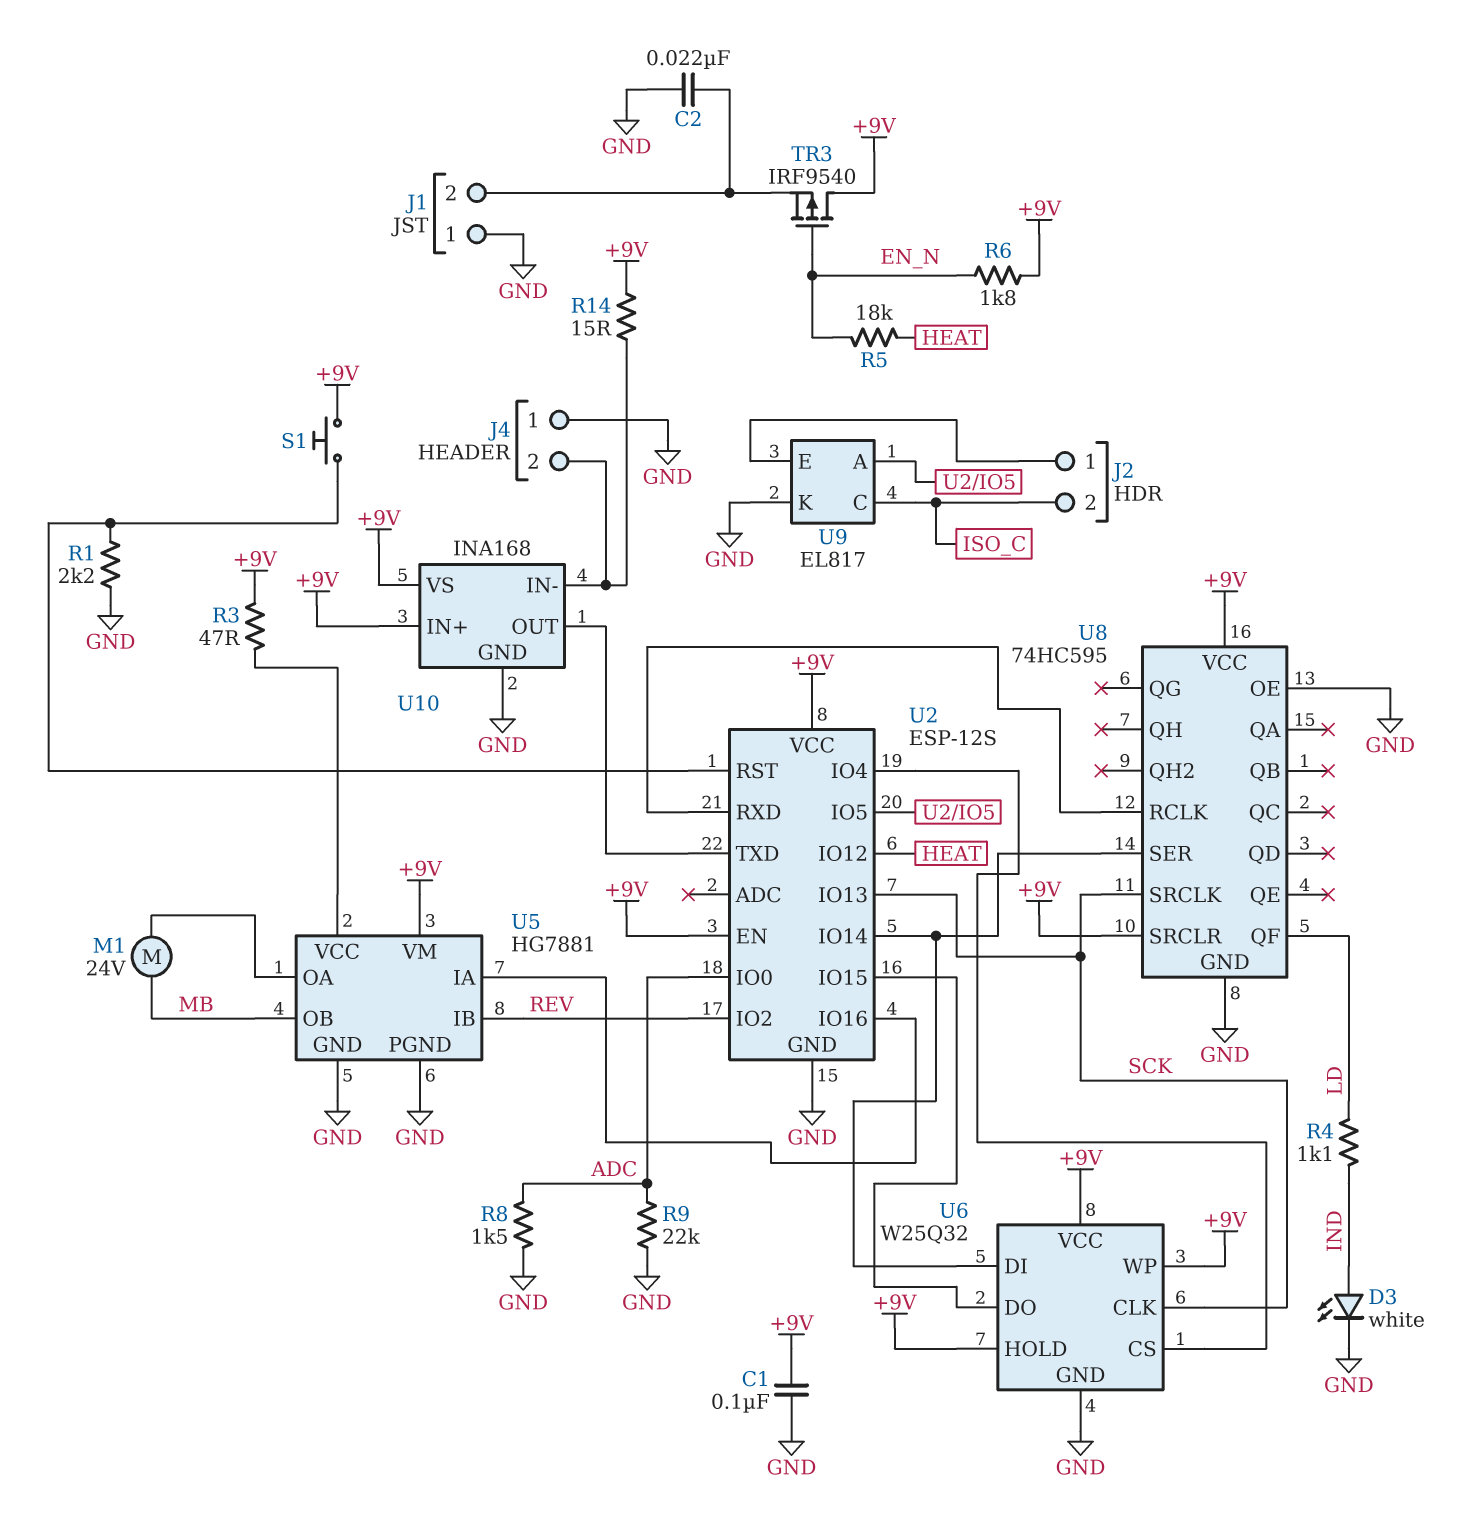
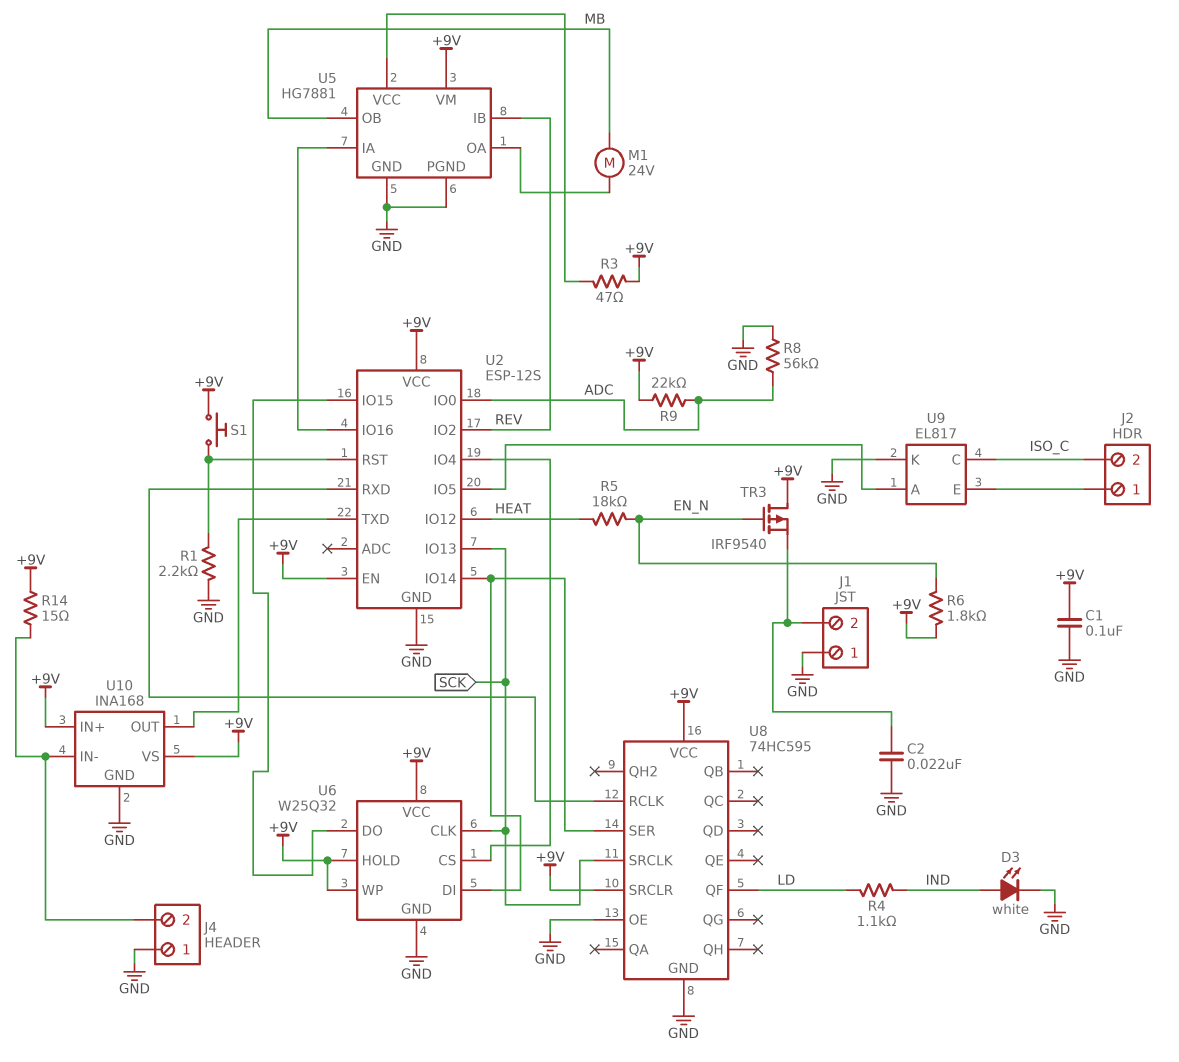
R8: 1.5k (ADC, GND) -> 56k (ADC, GND)
R9: 22k (ADC, GND) -> 22k (+9V, ADC)

